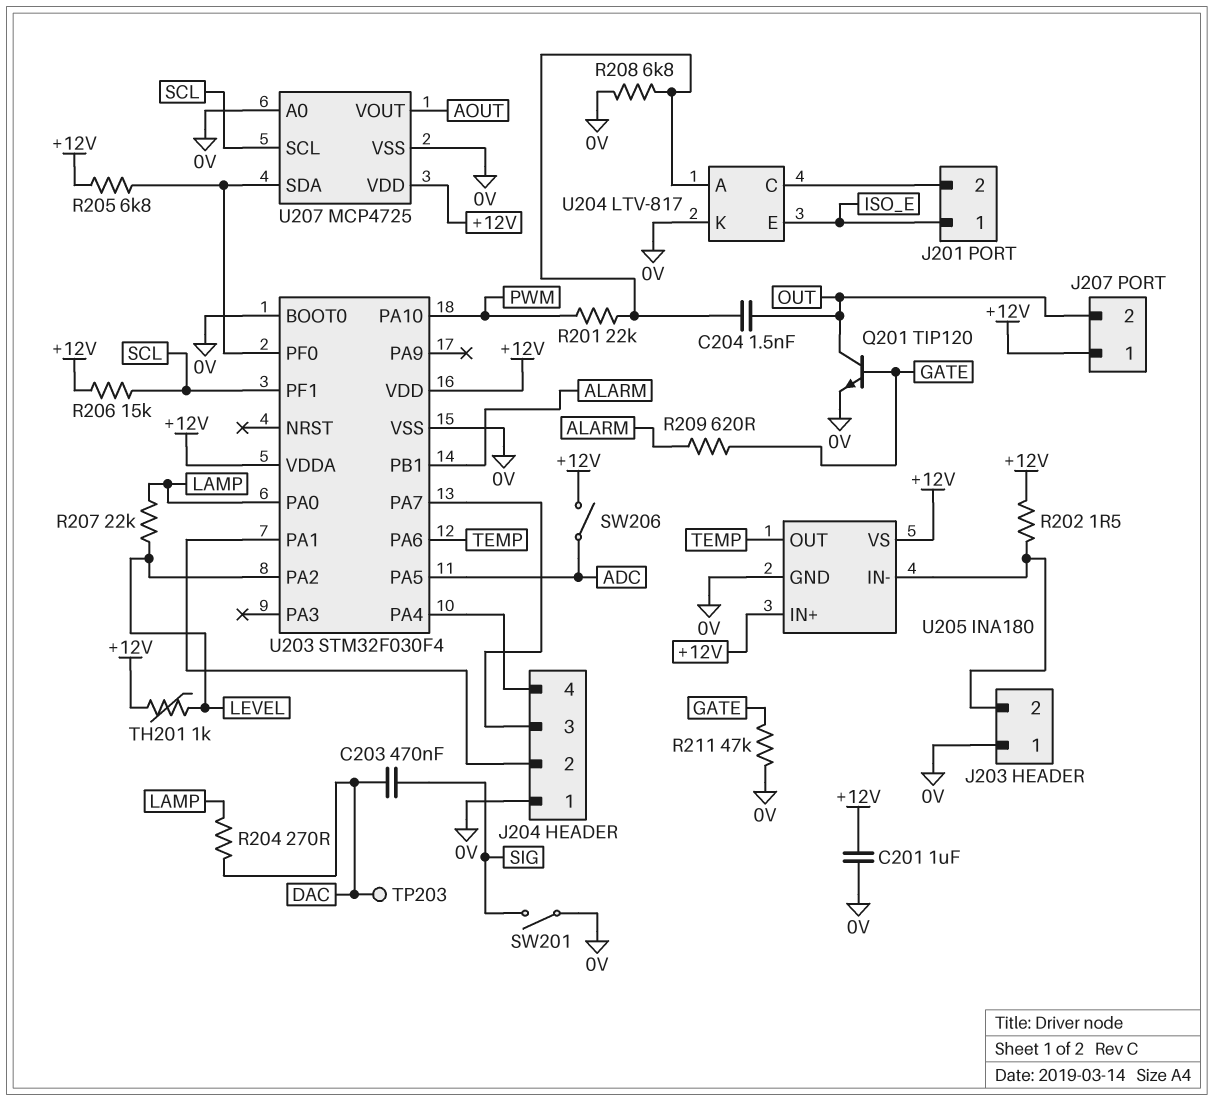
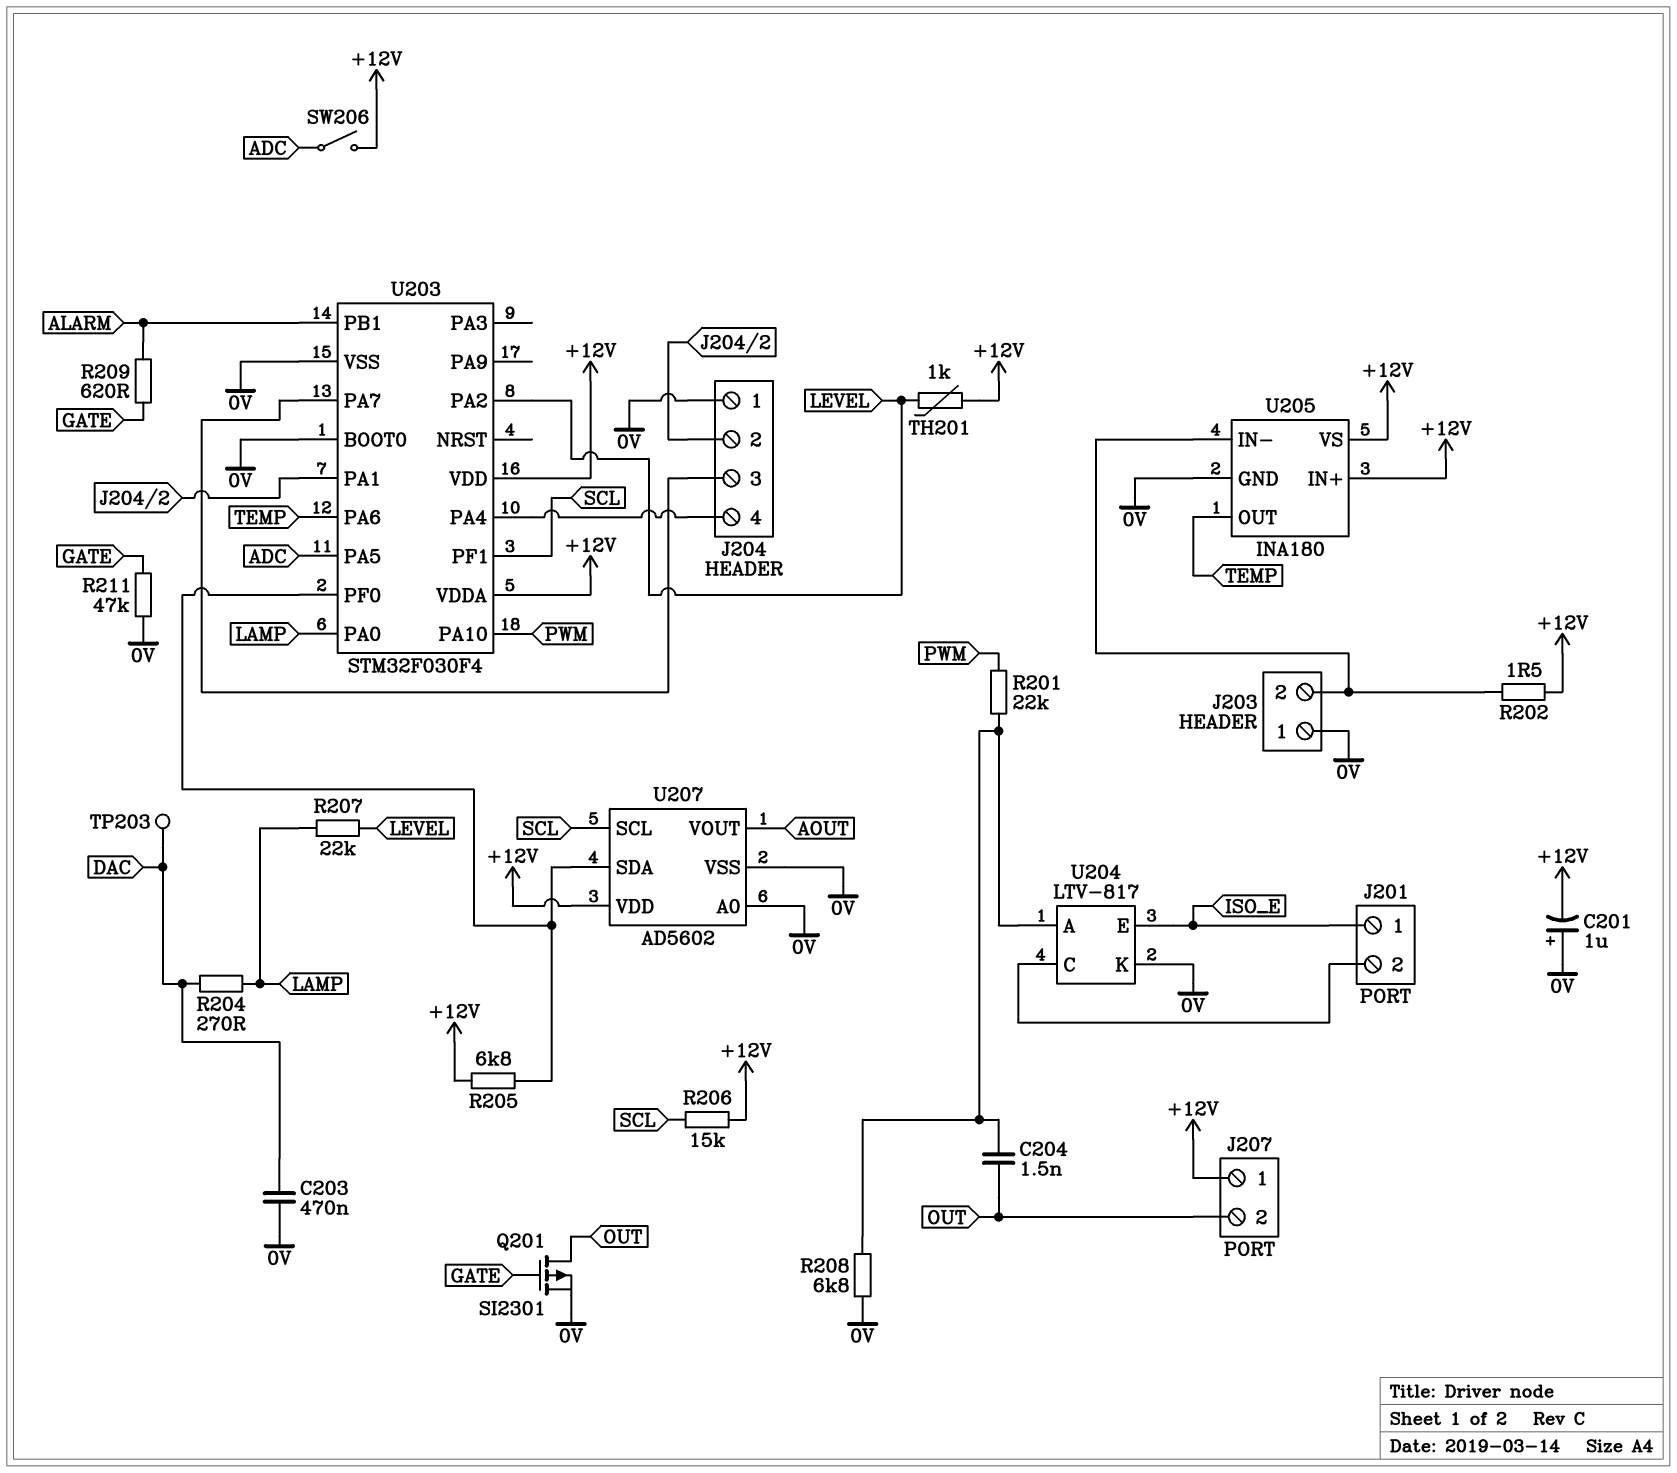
C201: 1uF (+12V, 0V) -> 1uF (plus 0V, minus +12V)
C203: 470nF (DAC, SIG) -> 470nF (0V, DAC)
Q201: NPN TIP120 (B GATE, C OUT, E 0V) -> PMOS SI2301 (G GATE, D OUT, S 0V)
SW201: switch (0V, SIG) -> none
U207: MCP4725 -> AD5602

